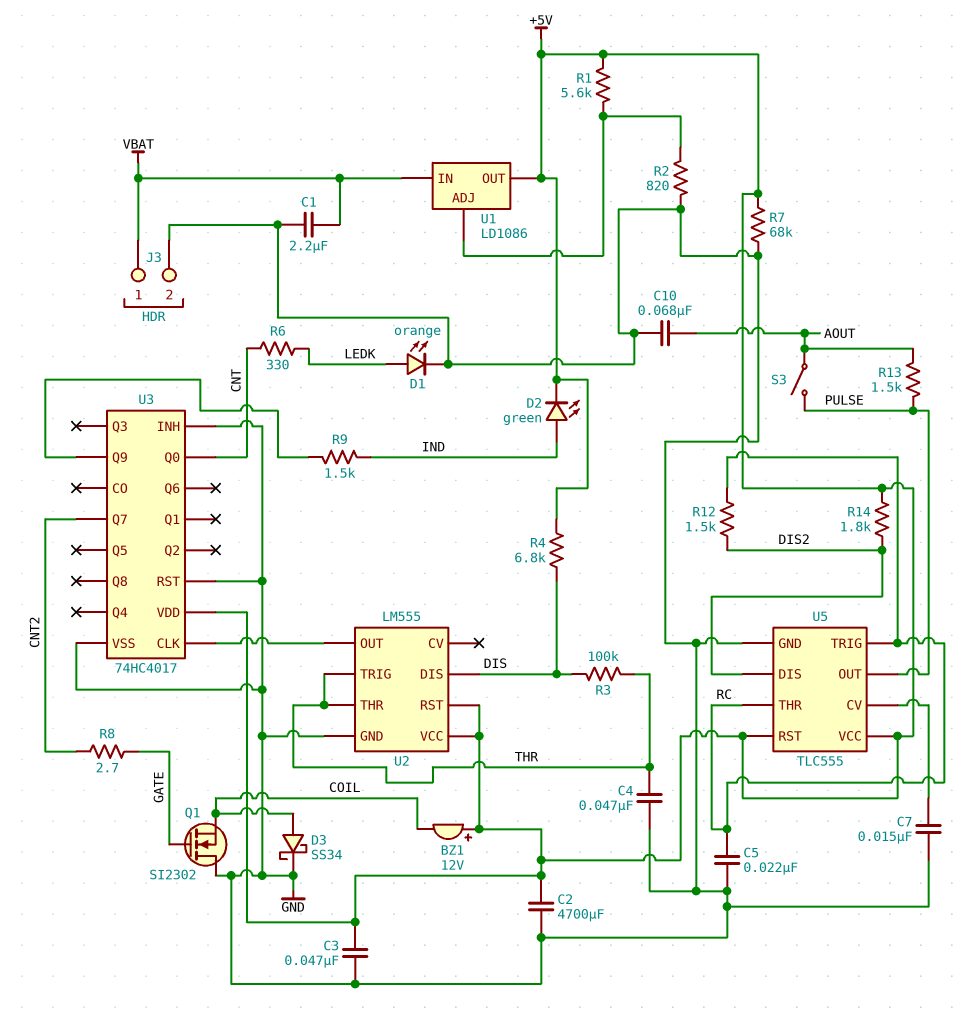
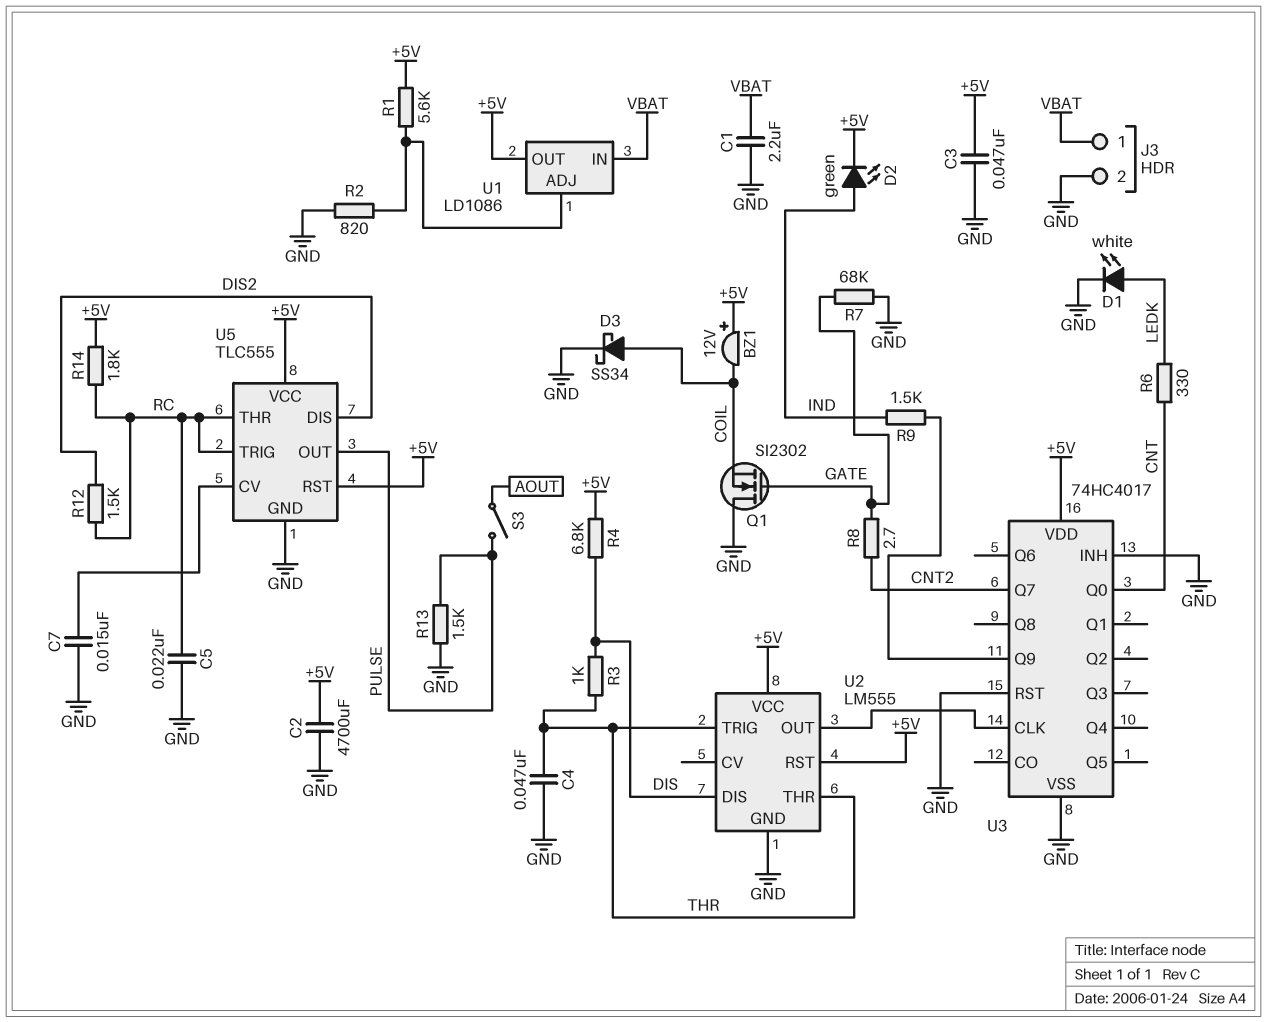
C10: 68nF (AOUT, GND) -> none
D1: LED orange (A LEDK, K GND) -> LED white (A LEDK, K GND)
R3: 100k (DIS, THR) -> 1k (DIS, THR)
R7: 68k (+5V, GND) -> 68k (GATE, GND)
R13: 1.5k (AOUT, PULSE) -> 1.5k (GND, PULSE)
R14: 1.8k (+5V, DIS2) -> 1.8k (+5V, RC)

